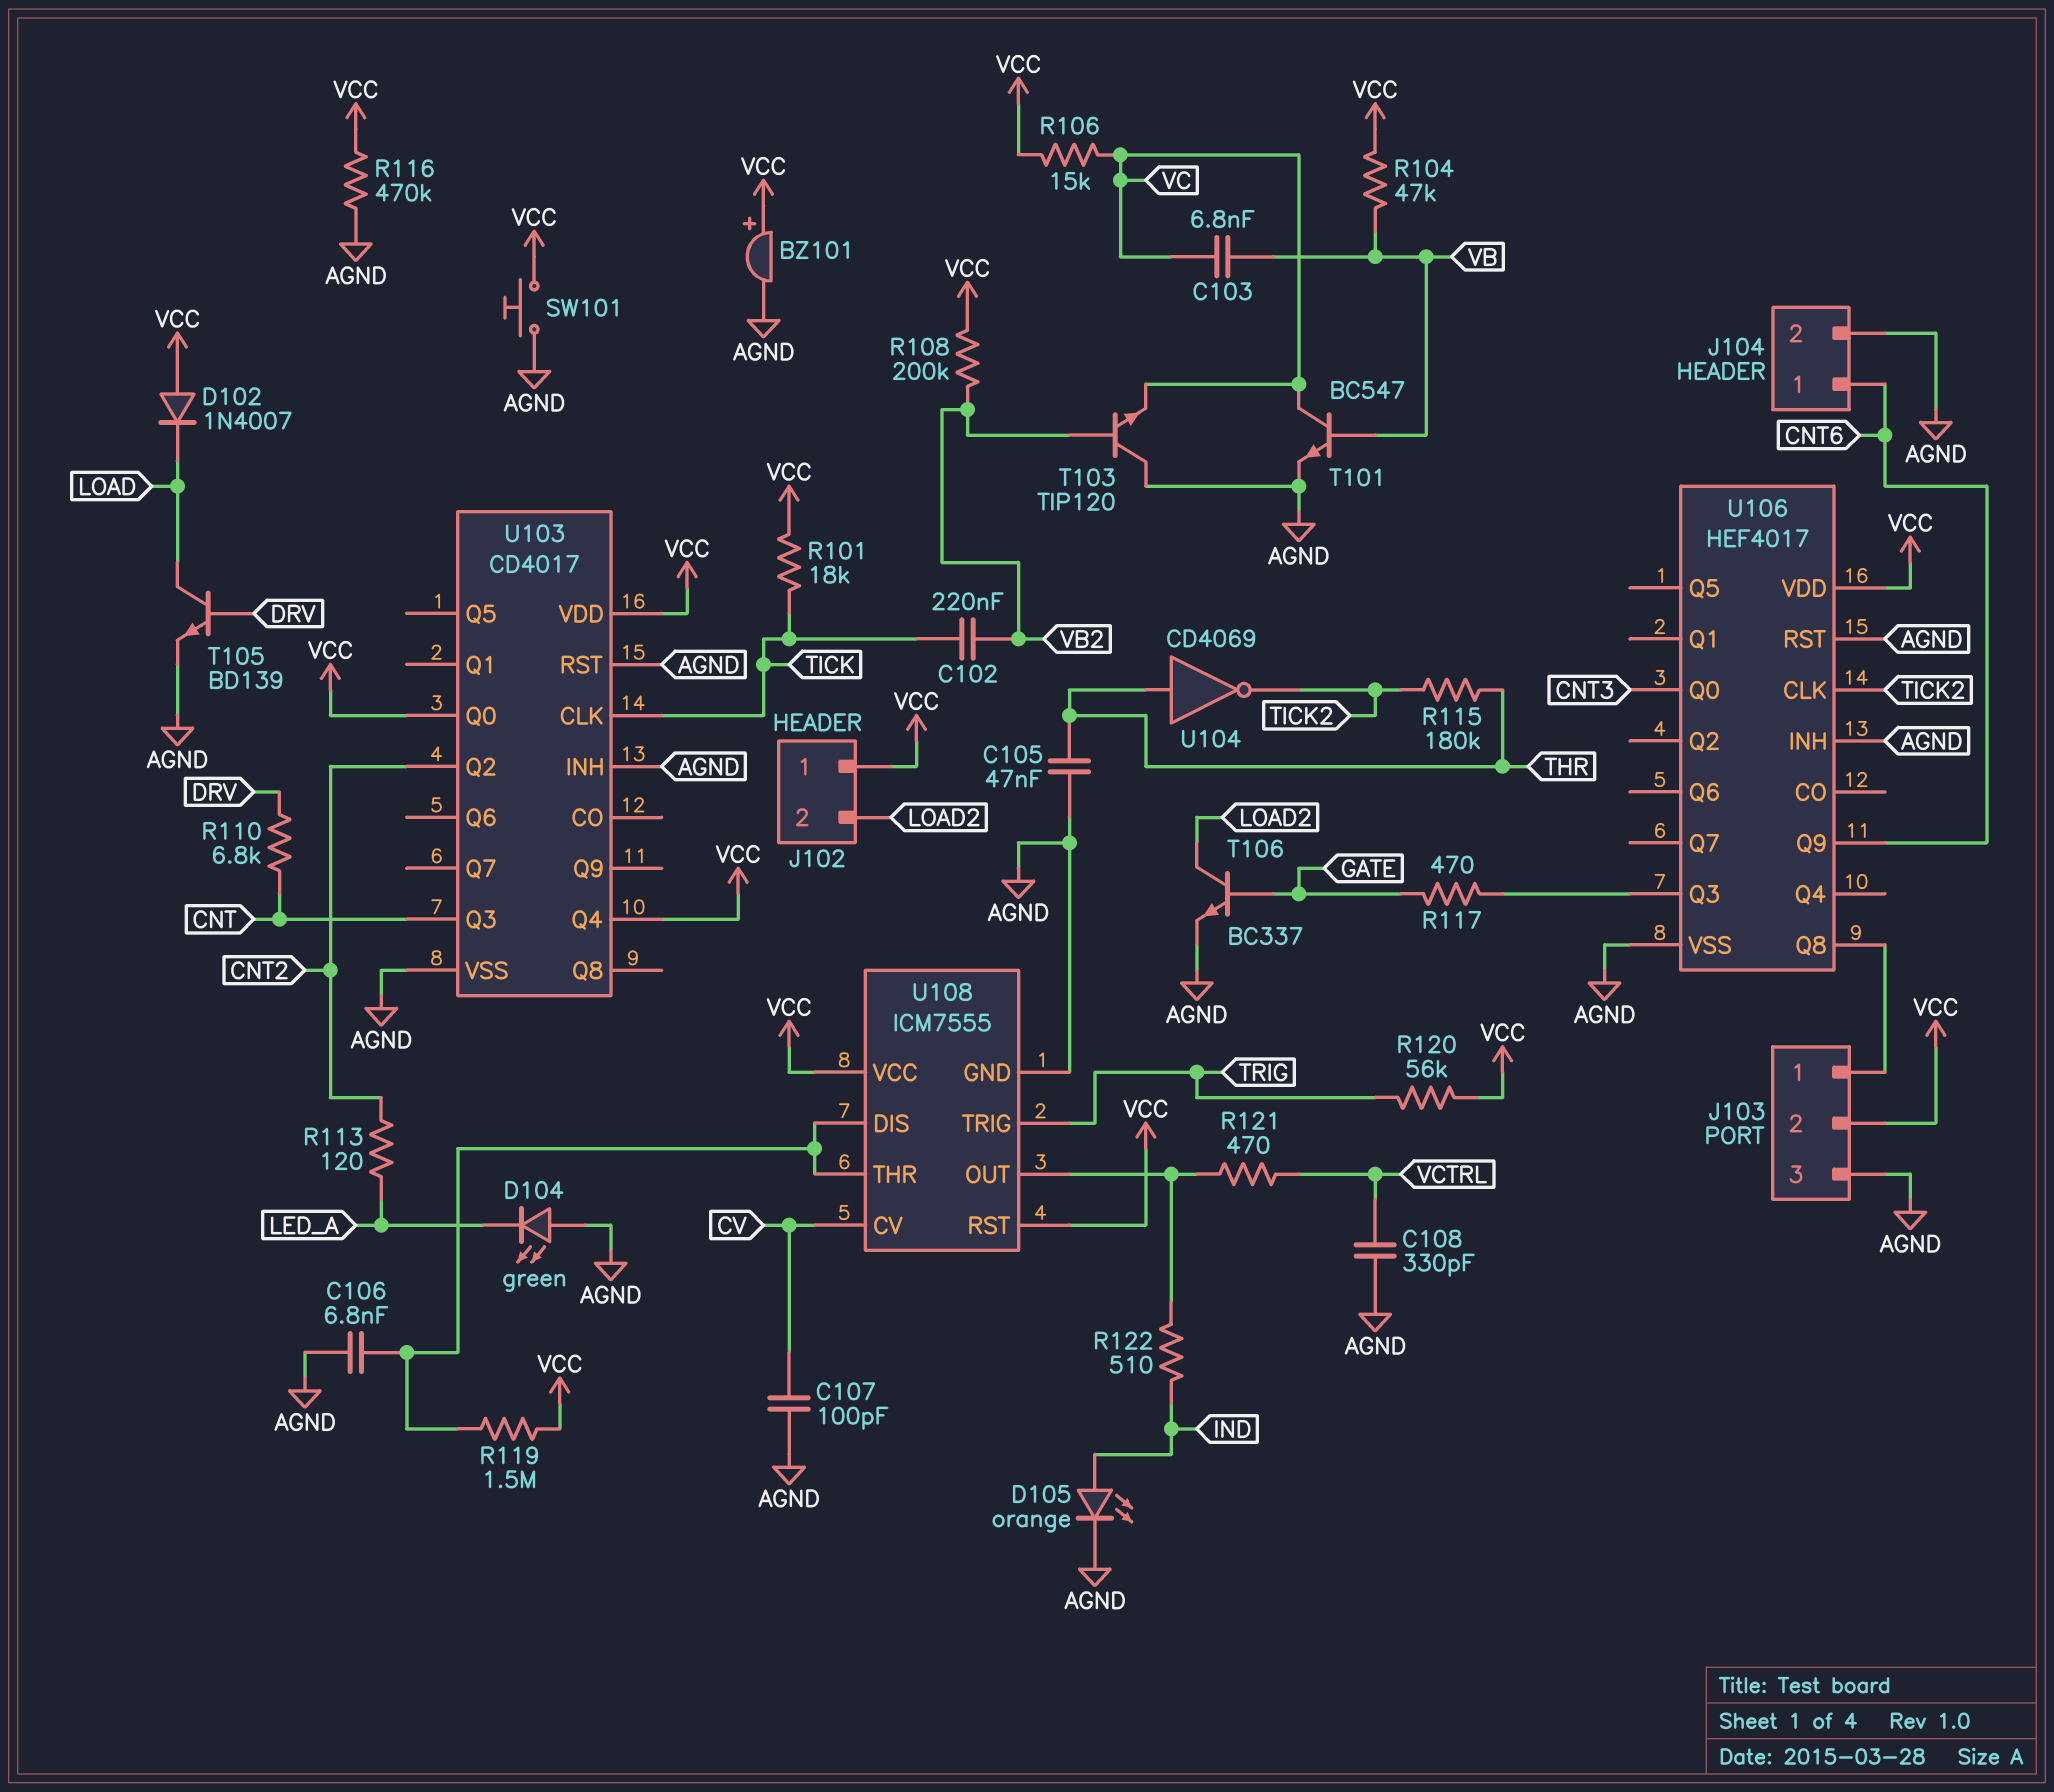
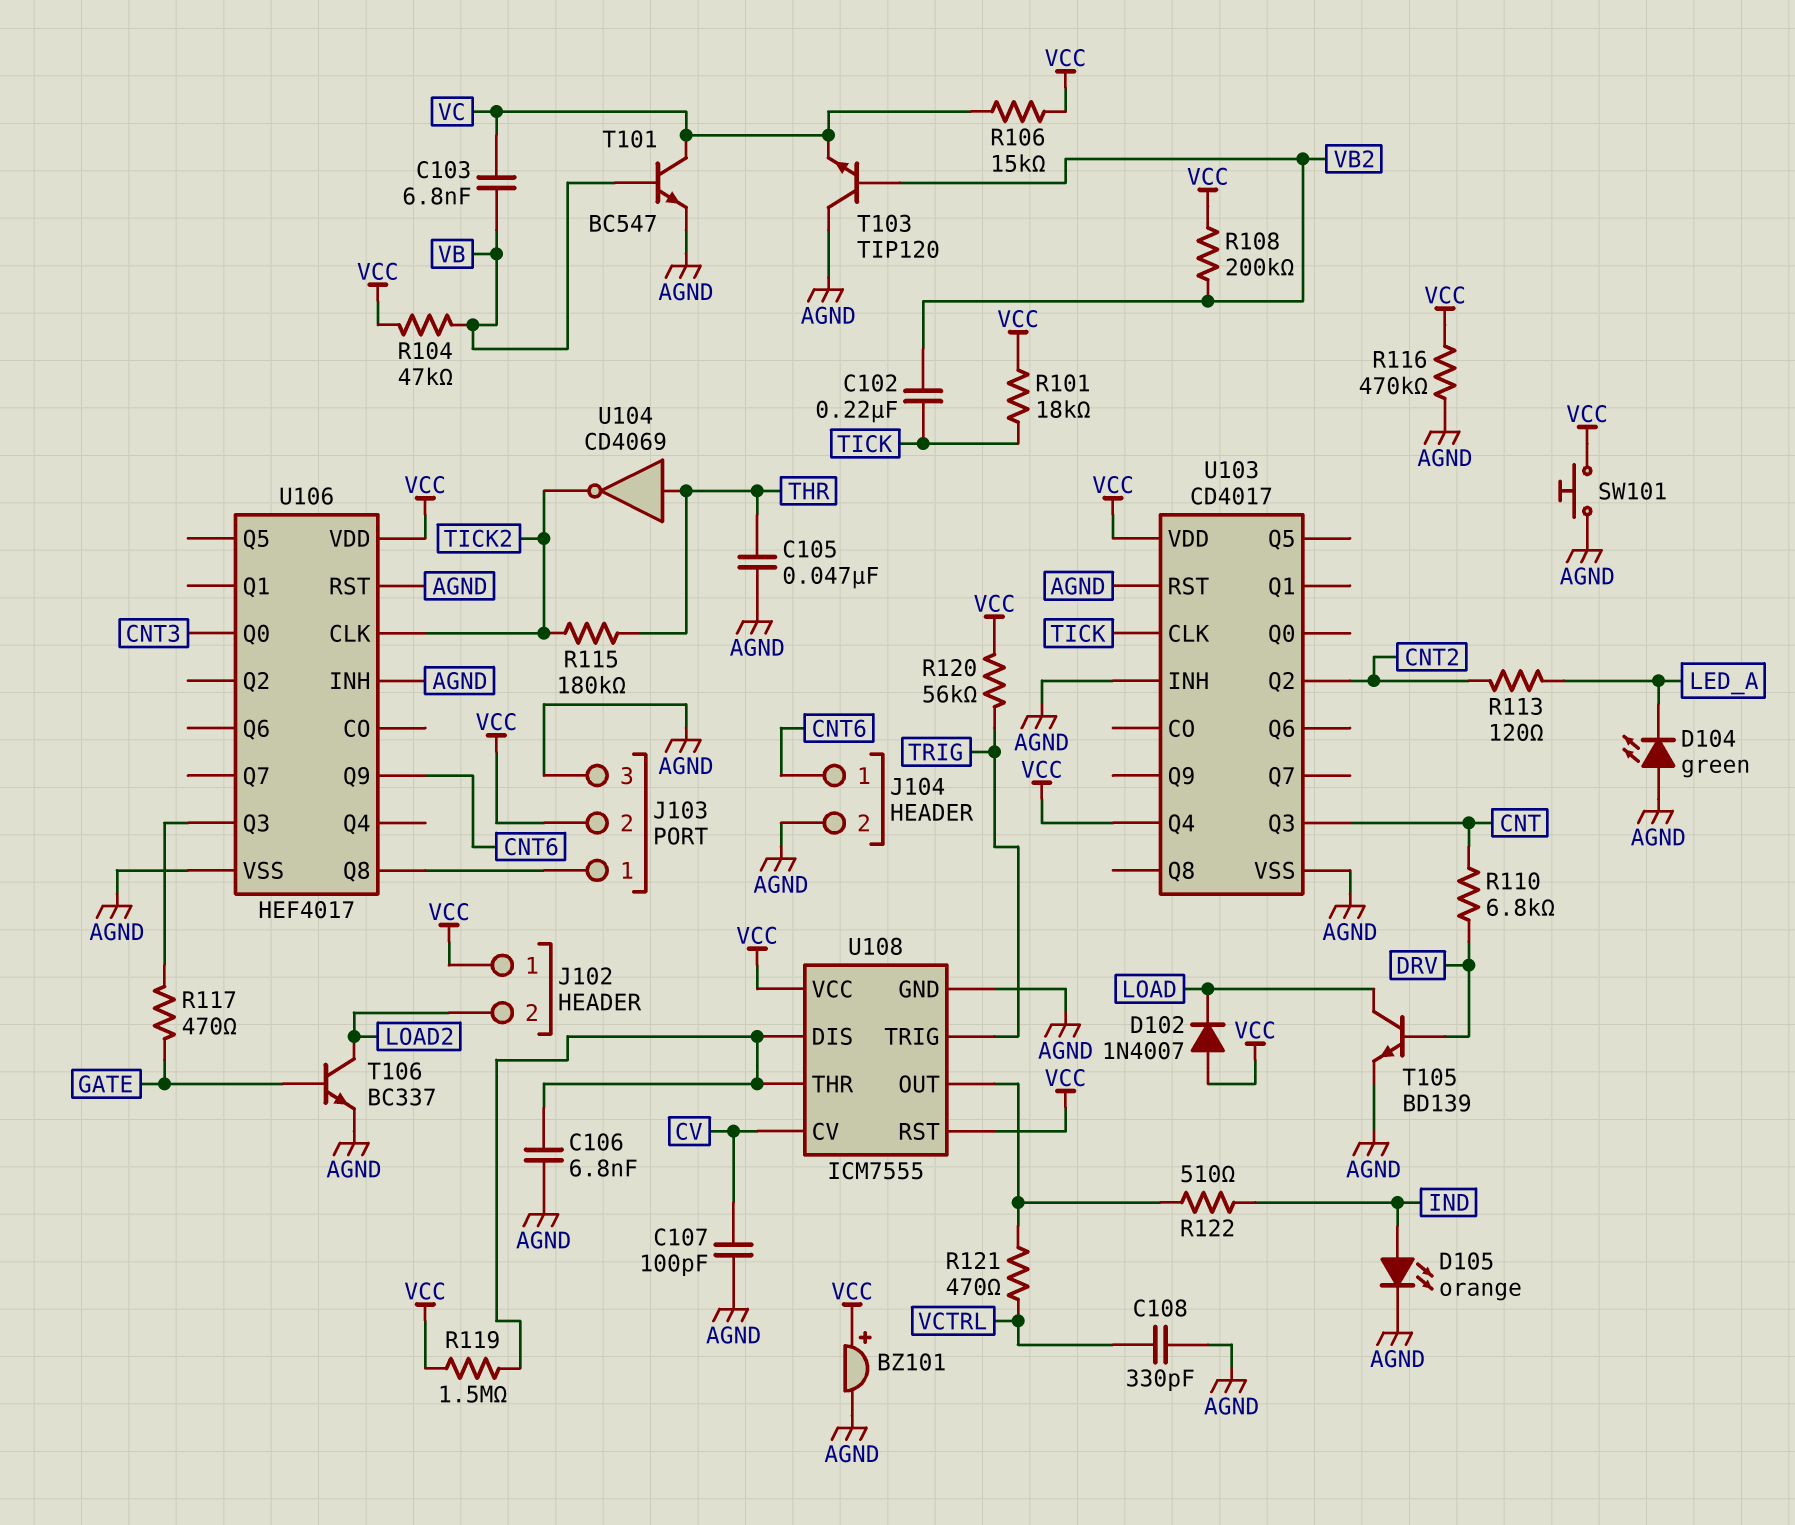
U103 pin Q0: VCC -> none

